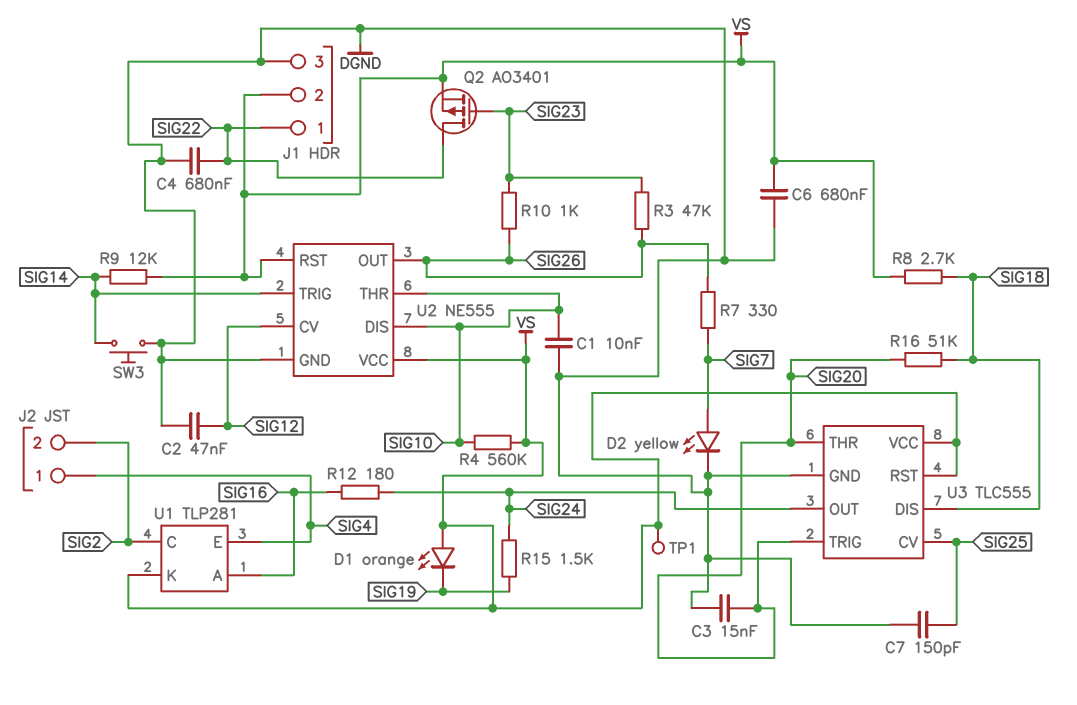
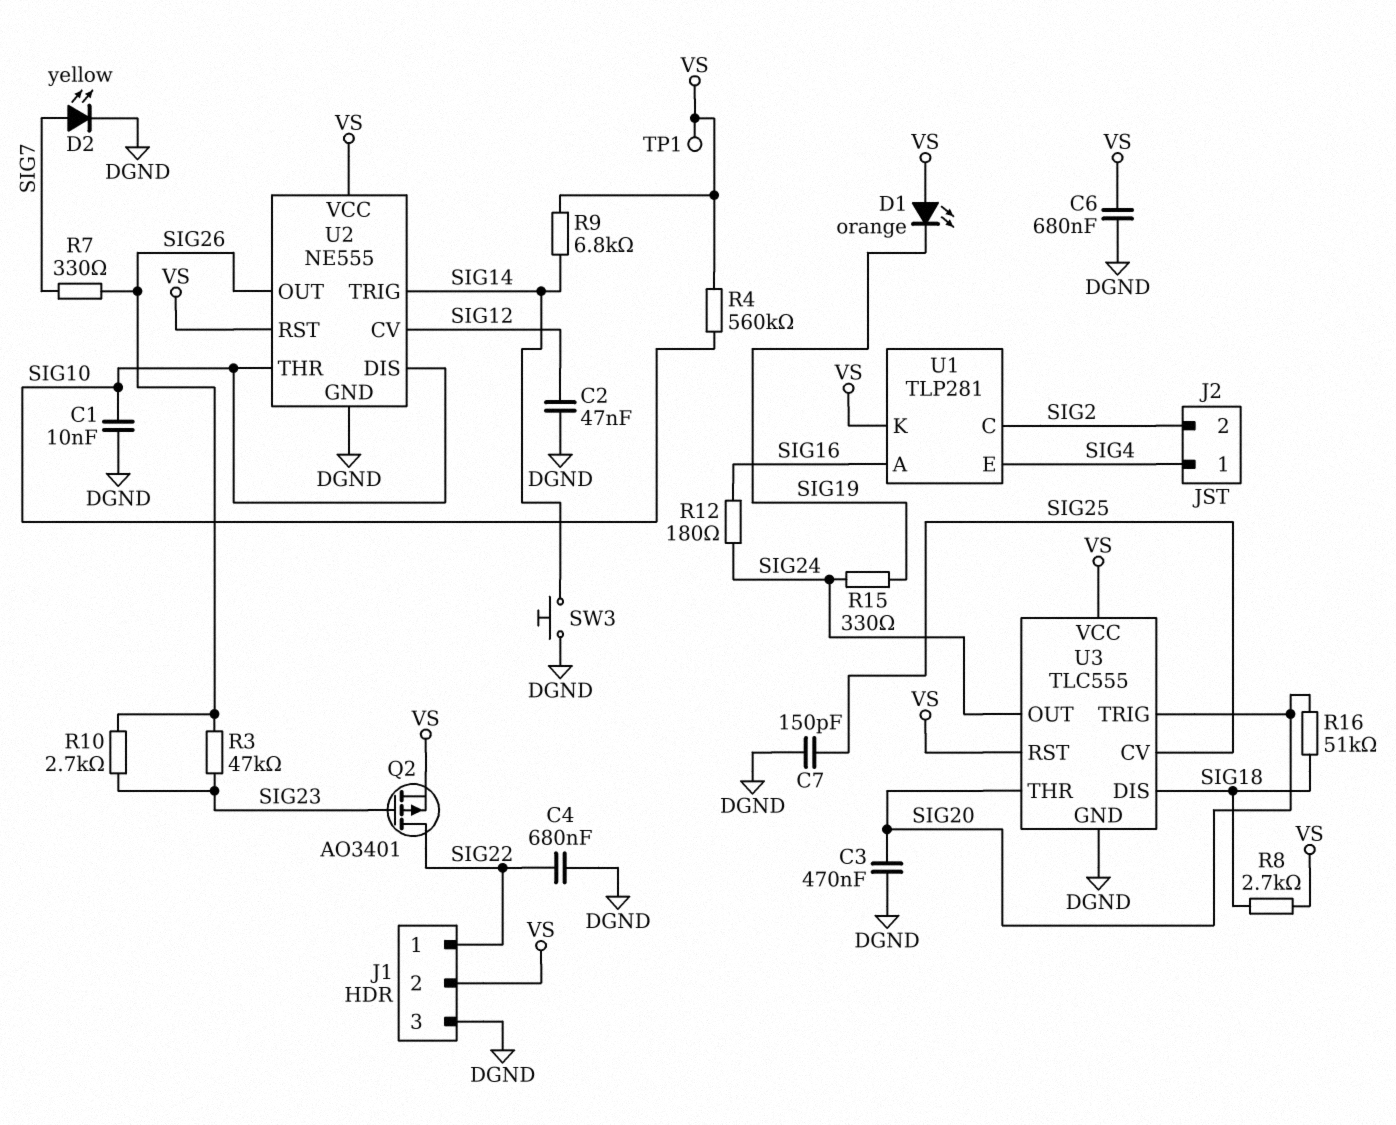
C3: 15nF (DGND, SIG20) -> 470nF (DGND, SIG20)
R9: 12k (SIG14, VS) -> 6.8k (SIG14, VS)
R10: 1k (SIG23, SIG26) -> 2.7k (SIG23, SIG26)
R15: 1.5k (SIG19, SIG24) -> 330 (SIG19, SIG24)

